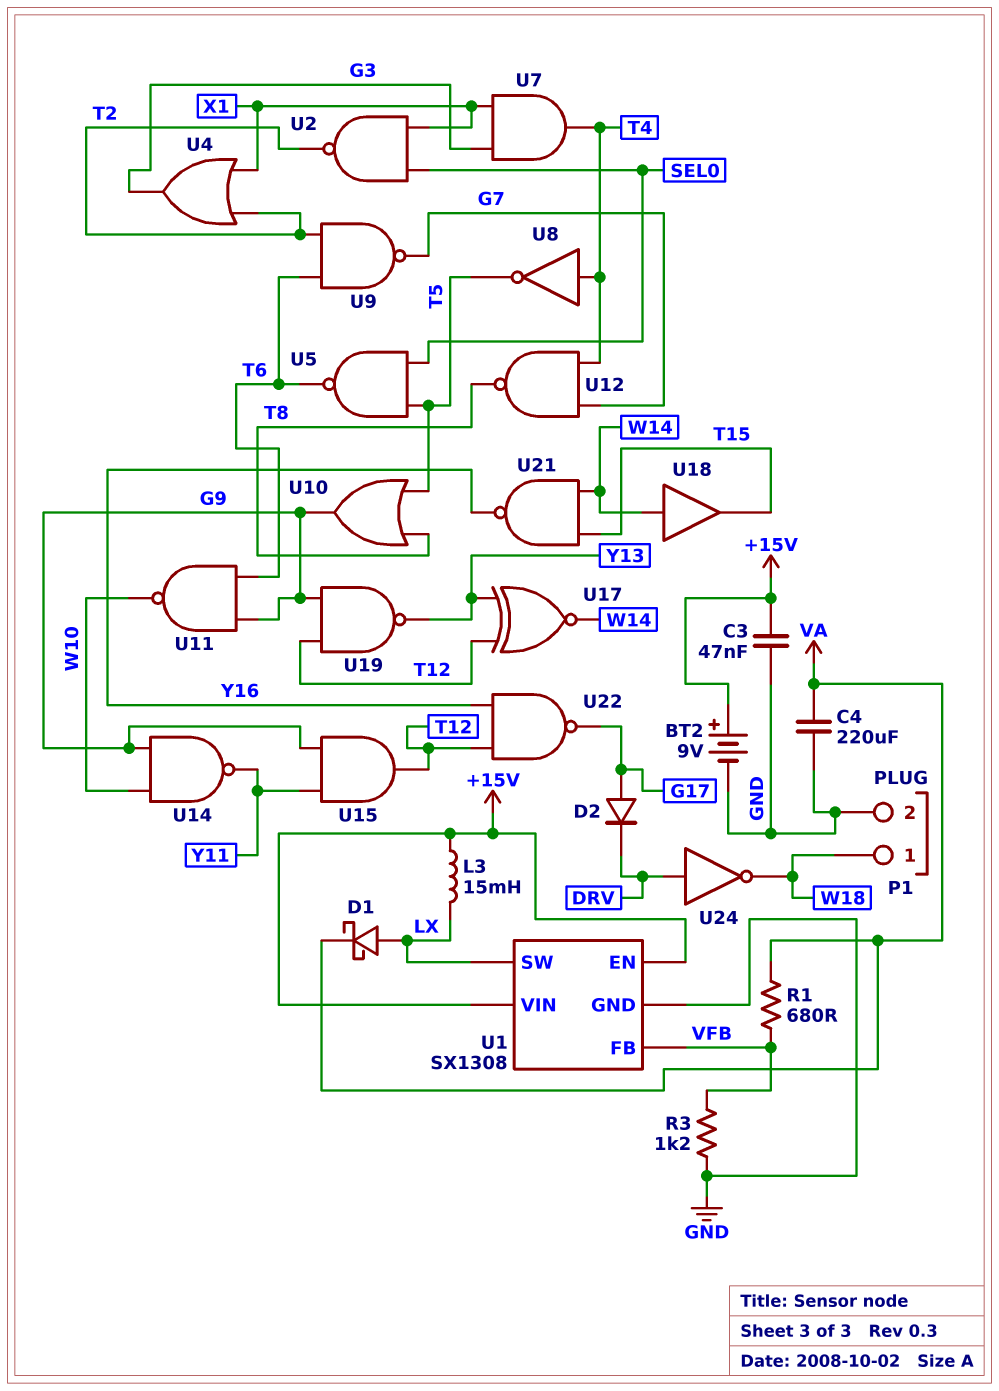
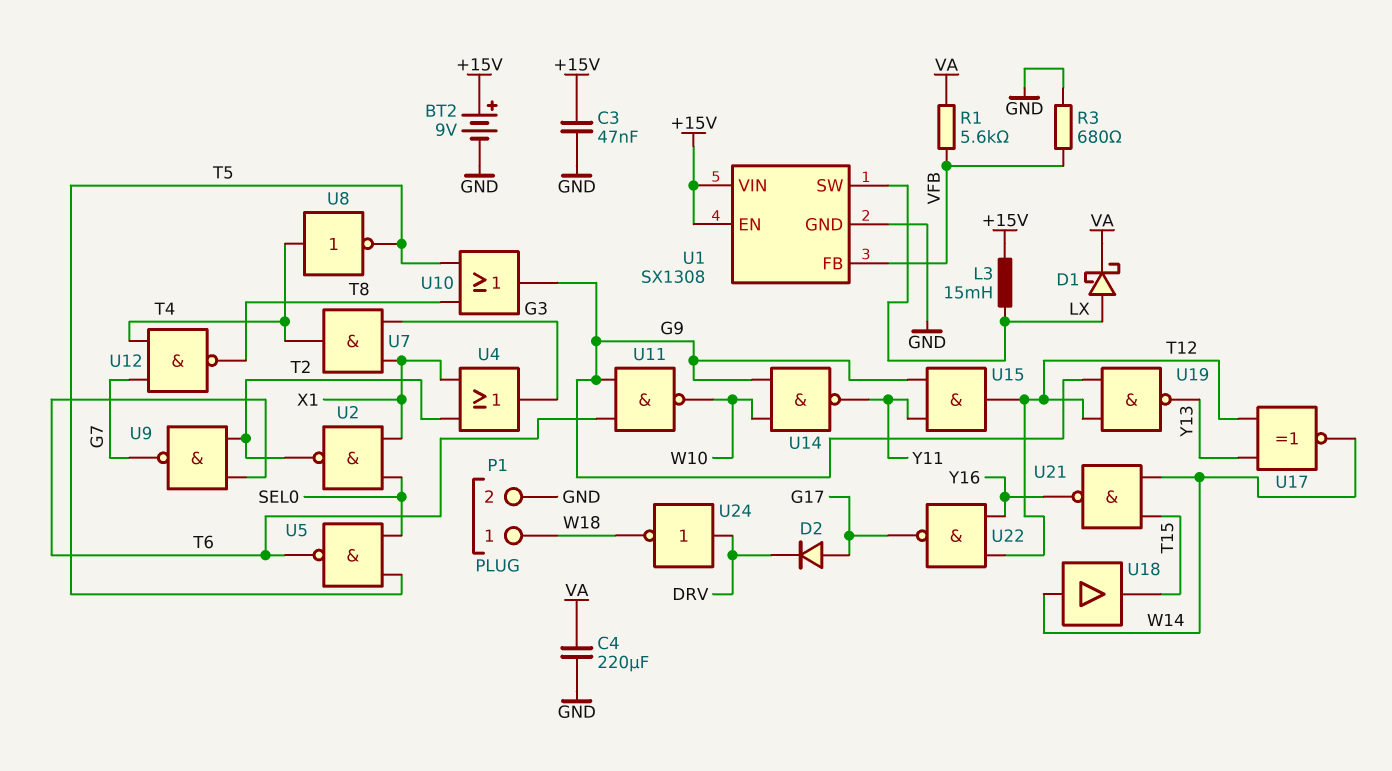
R1: 680 (VA, VFB) -> 5.6k (VA, VFB)
R3: 1.2k (GND, VFB) -> 680 (GND, VFB)

